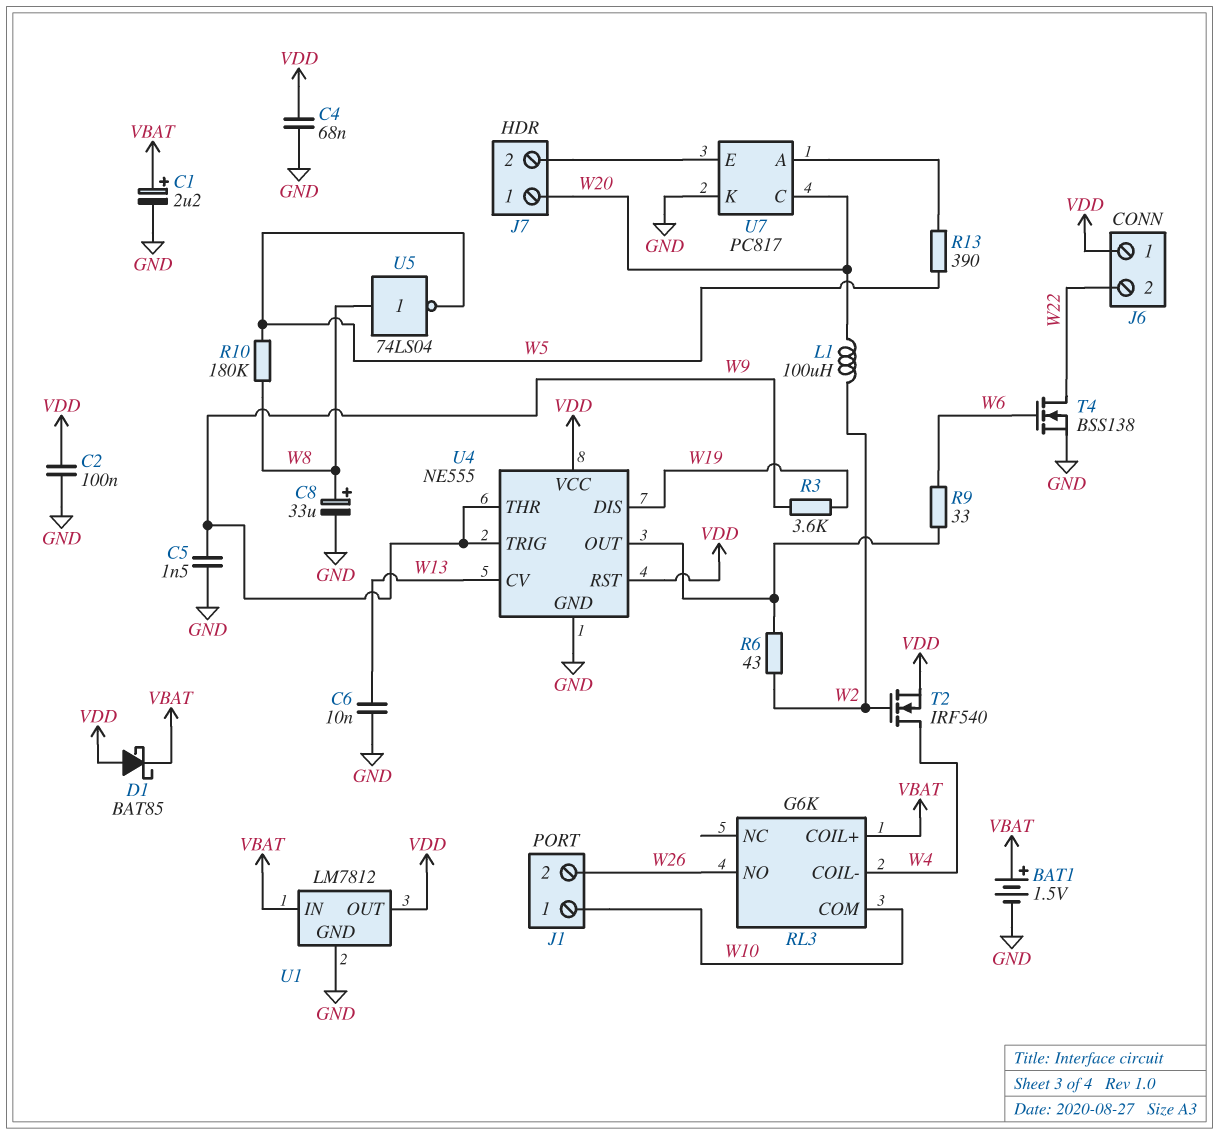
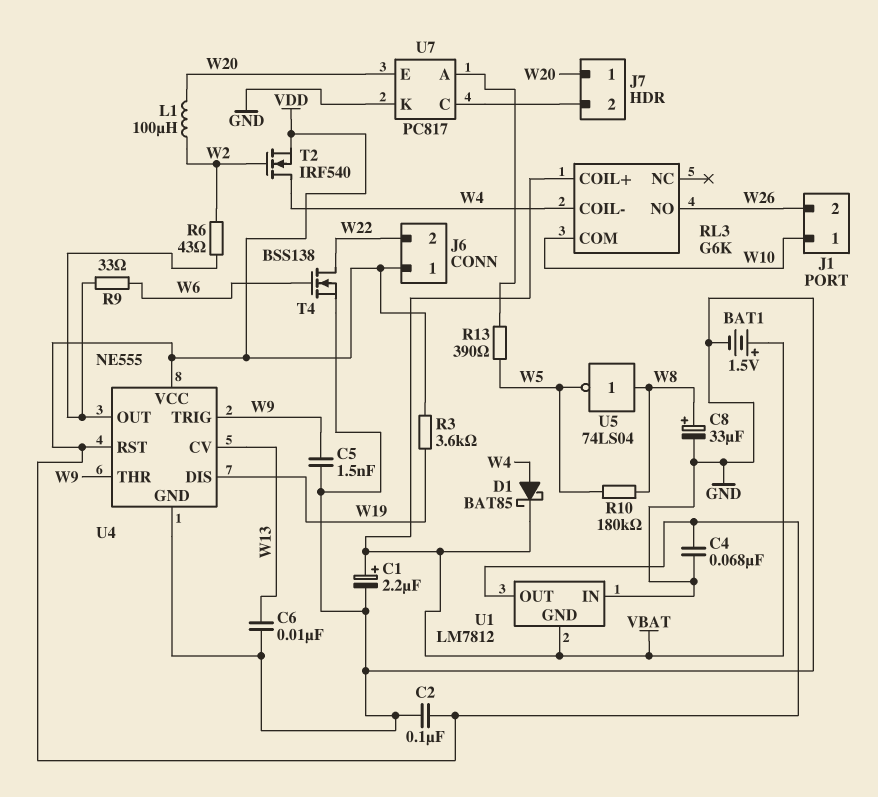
D1: schottky BAT85 (A VDD, K VBAT) -> schottky BAT85 (A W4, K VBAT)
R3: 3.6k (W9, W19) -> 3.6k (VDD, W19)
U1 pin GND: GND -> VBAT
U1 pin IN: VBAT -> GND
U7 pin C: W20 -> J7/2
U7 pin E: J7/2 -> W20

